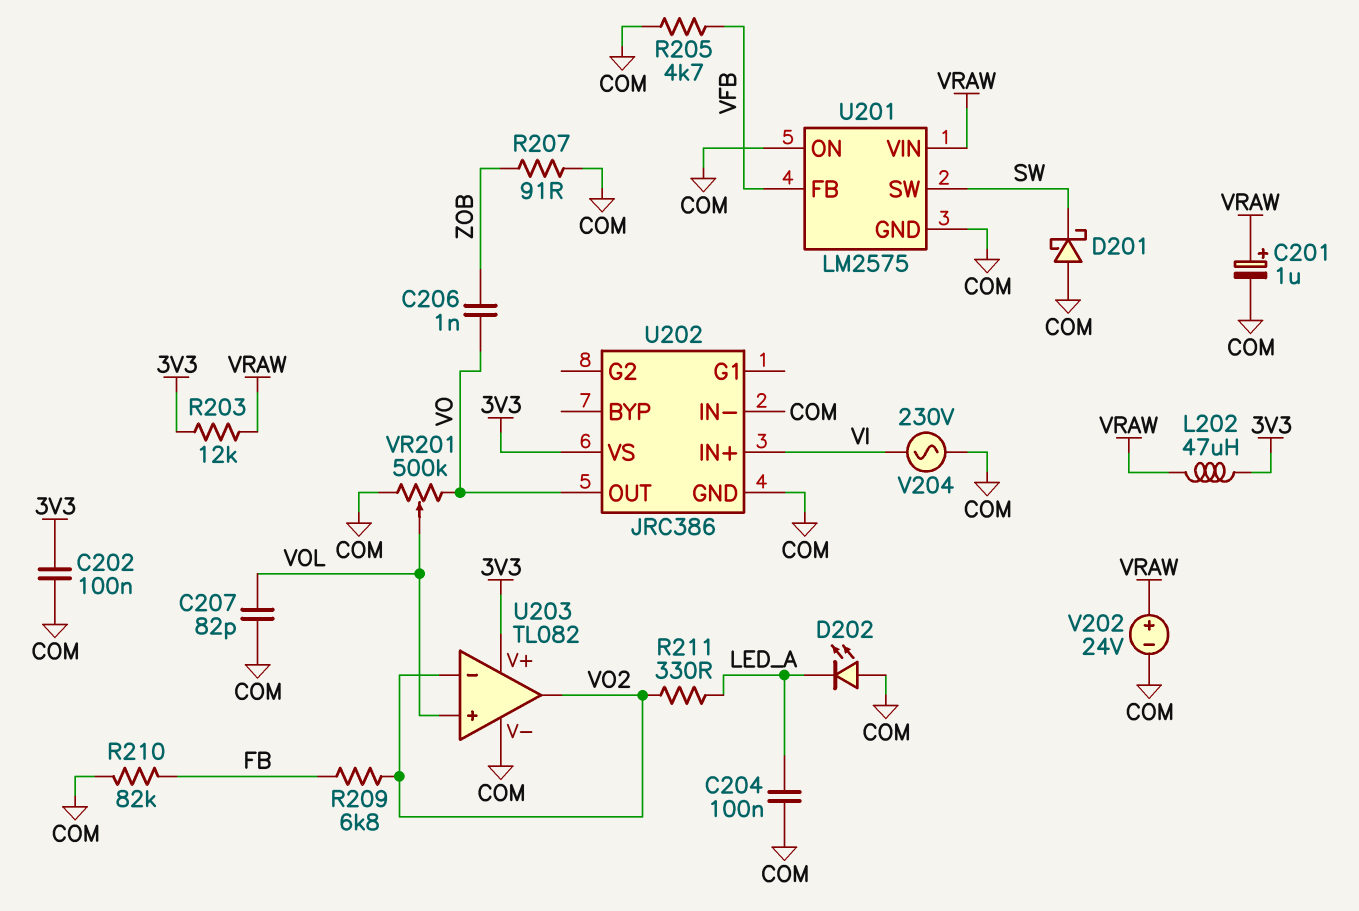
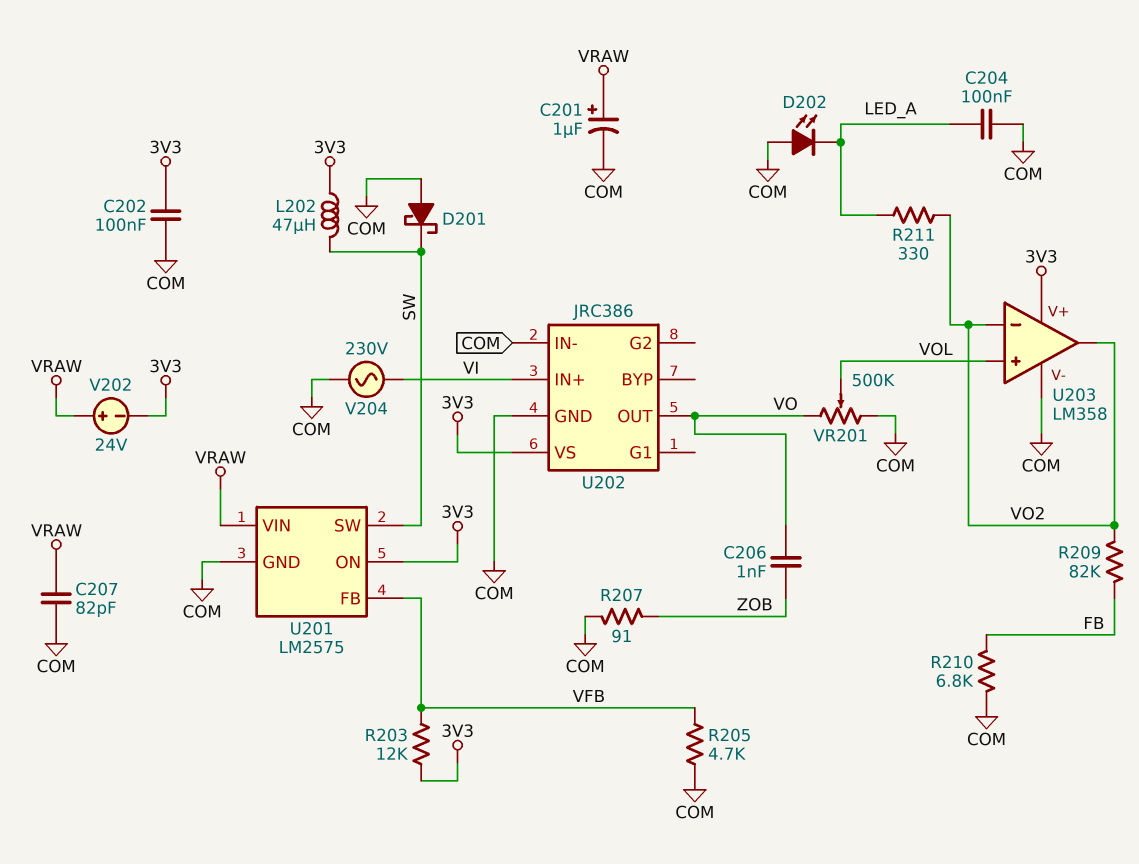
C207: 82pF (COM, VOL) -> 82pF (COM, VRAW)
L202: 47uH (3V3, VRAW) -> 47uH (3V3, SW)
R203: 12k (3V3, VRAW) -> 12k (3V3, VFB)
R209: 6.8k (FB, VO2) -> 82k (FB, VO2)
R210: 82k (COM, FB) -> 6.8k (COM, FB)
U201 pin ON: COM -> 3V3
U203: TL082 -> LM358
V202: 24V (plus VRAW, minus COM) -> 24V (plus VRAW, minus 3V3)

